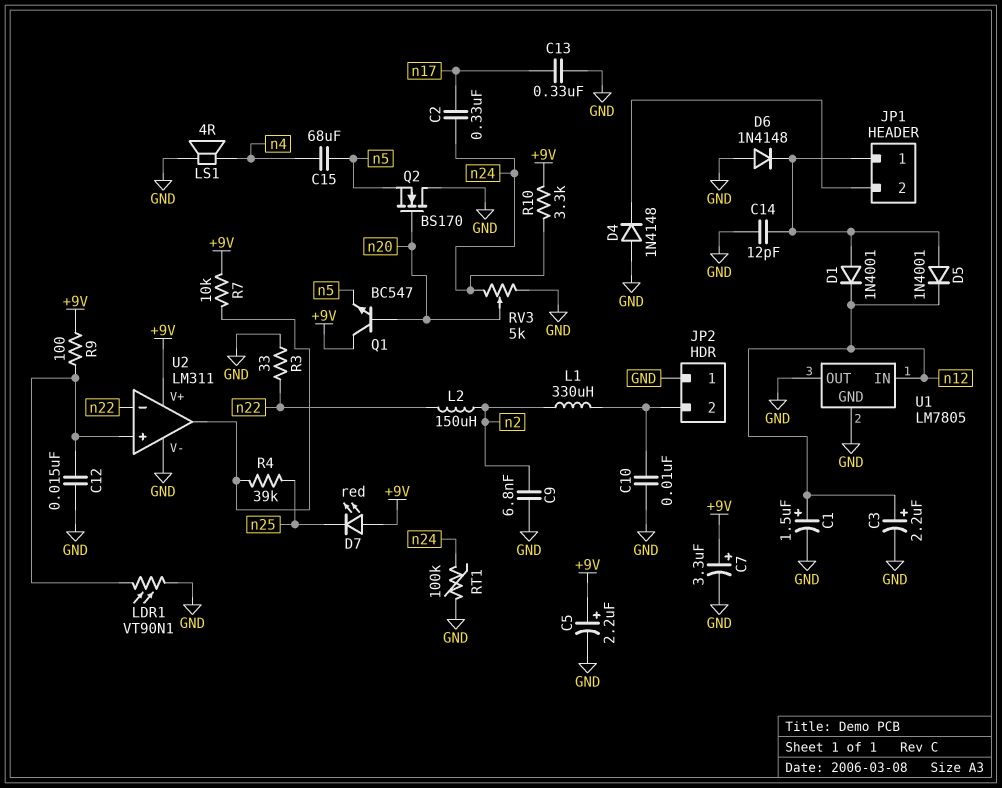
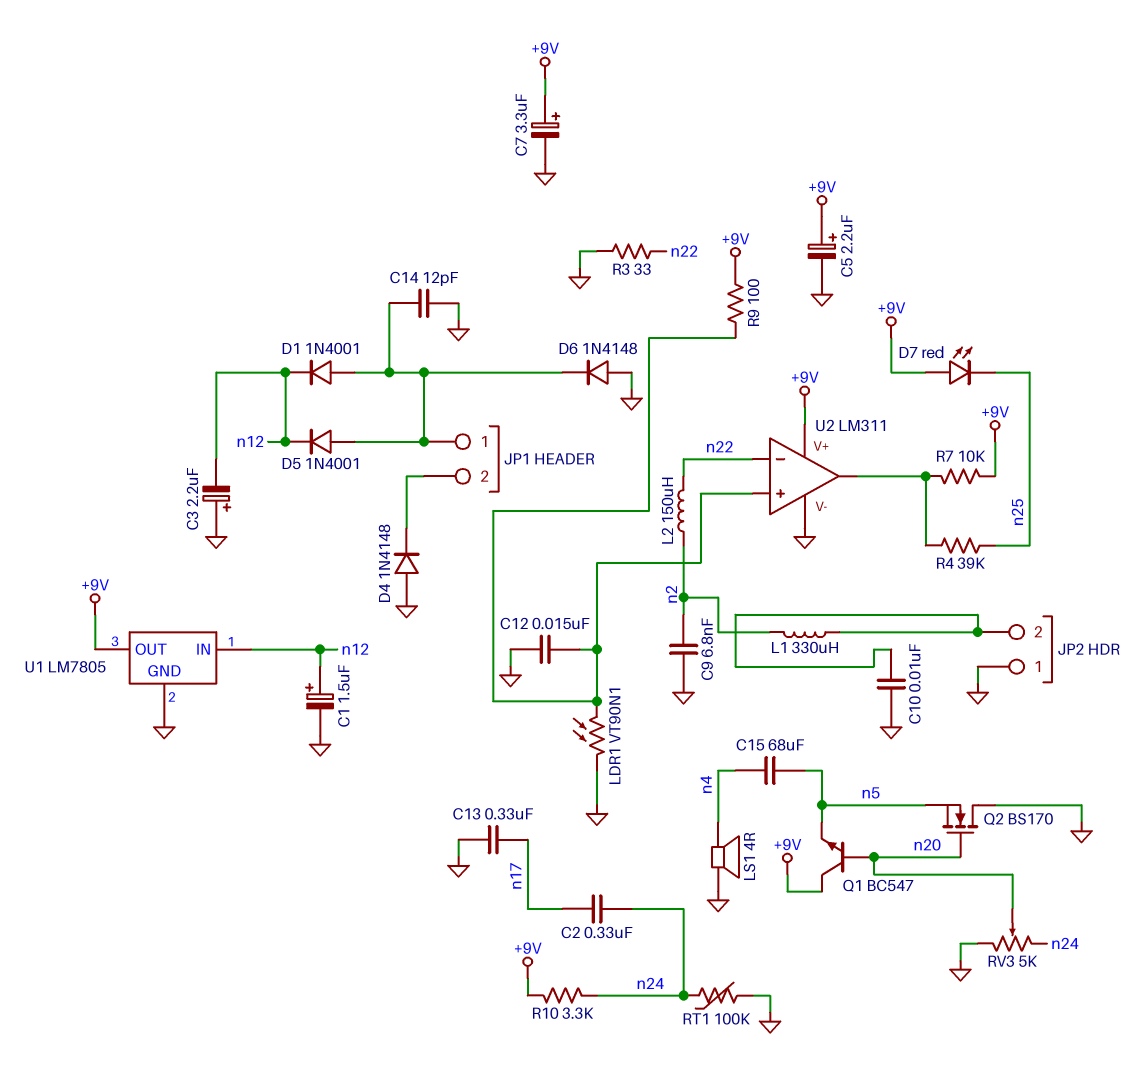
C3: 2.2uF (plus n12, minus GND) -> 2.2uF (plus GND, minus n12)
U1 pin OUT: GND -> +9V

